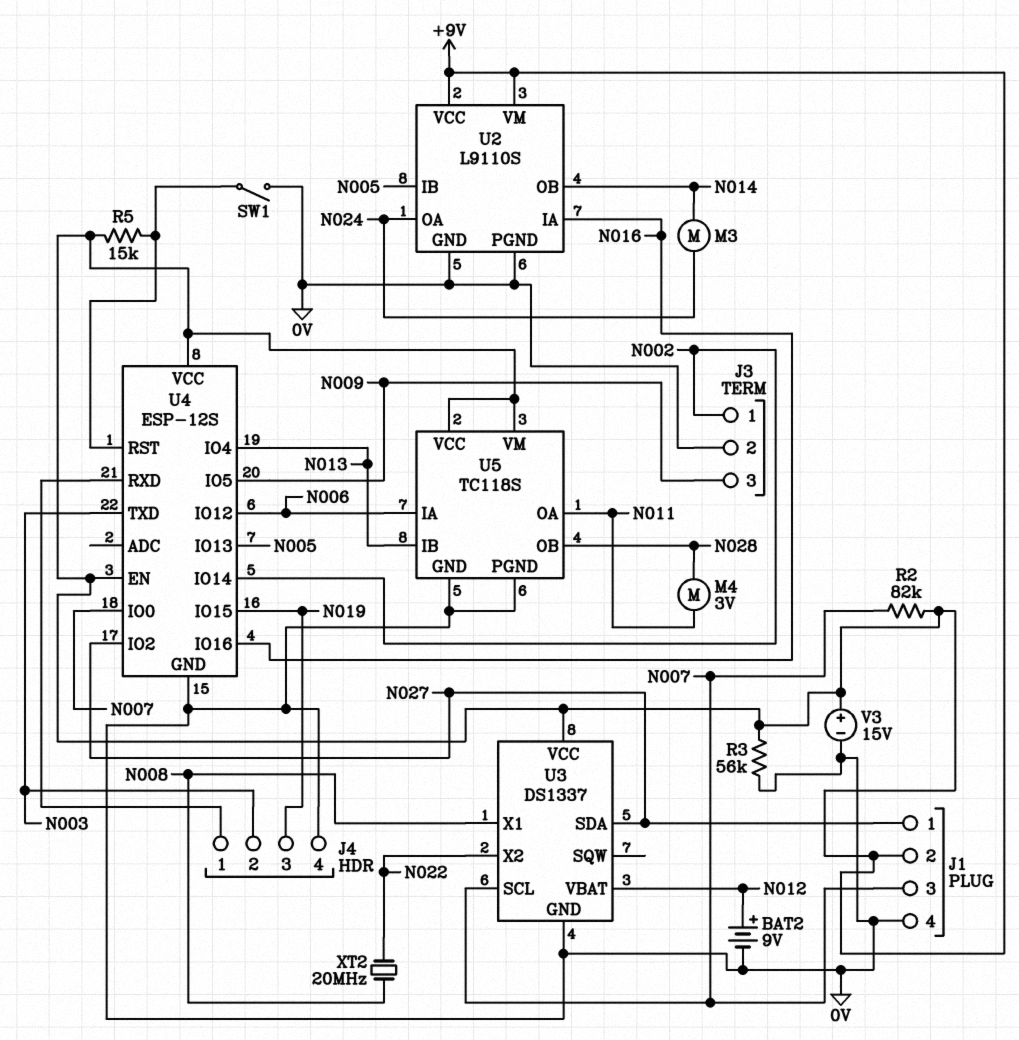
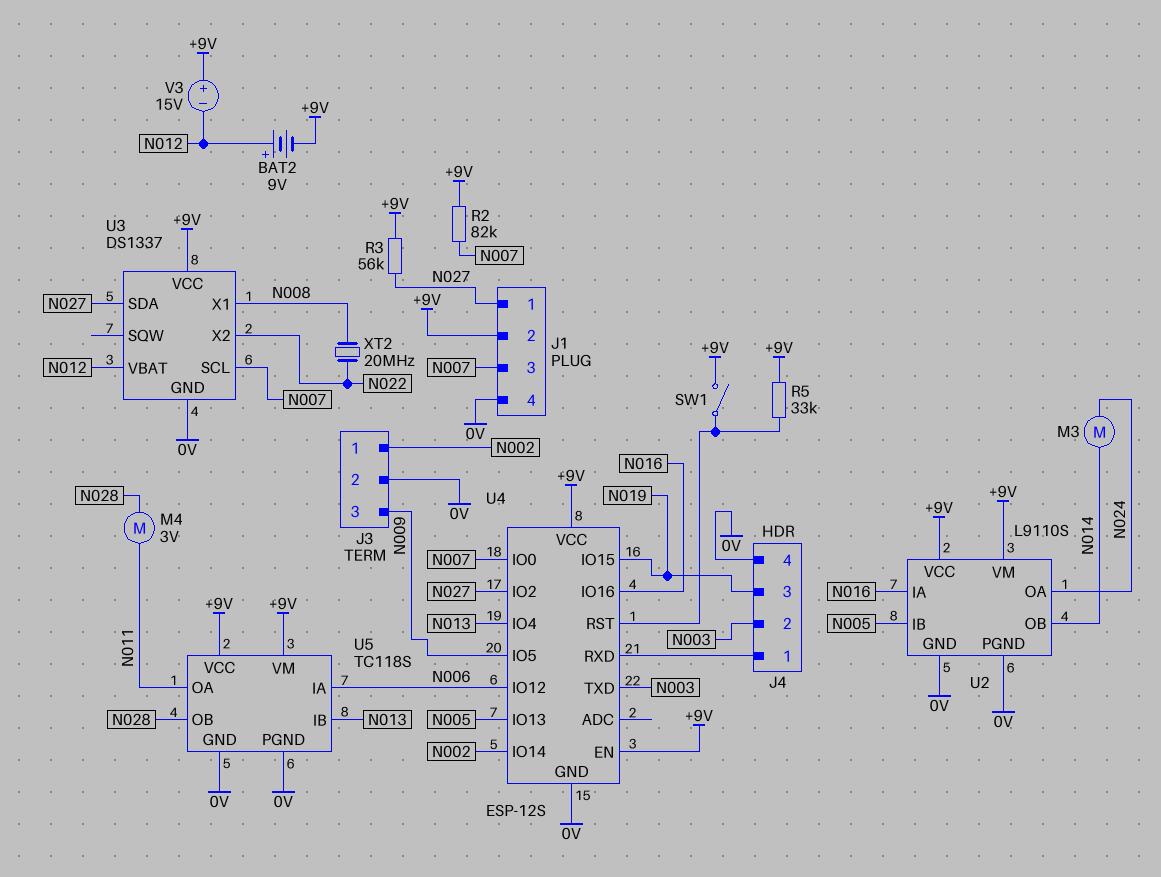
BAT2: 9V (plus N012, minus 0V) -> 9V (plus N012, minus +9V)
R3: 56k (+9V, 0V) -> 56k (+9V, N027)
R5: 15k (+9V, U4/RST) -> 33k (+9V, U4/RST)
SW1: switch (0V, U4/RST) -> switch (+9V, U4/RST)
V3: 15V (plus +9V, minus 0V) -> 15V (plus +9V, minus N012)

